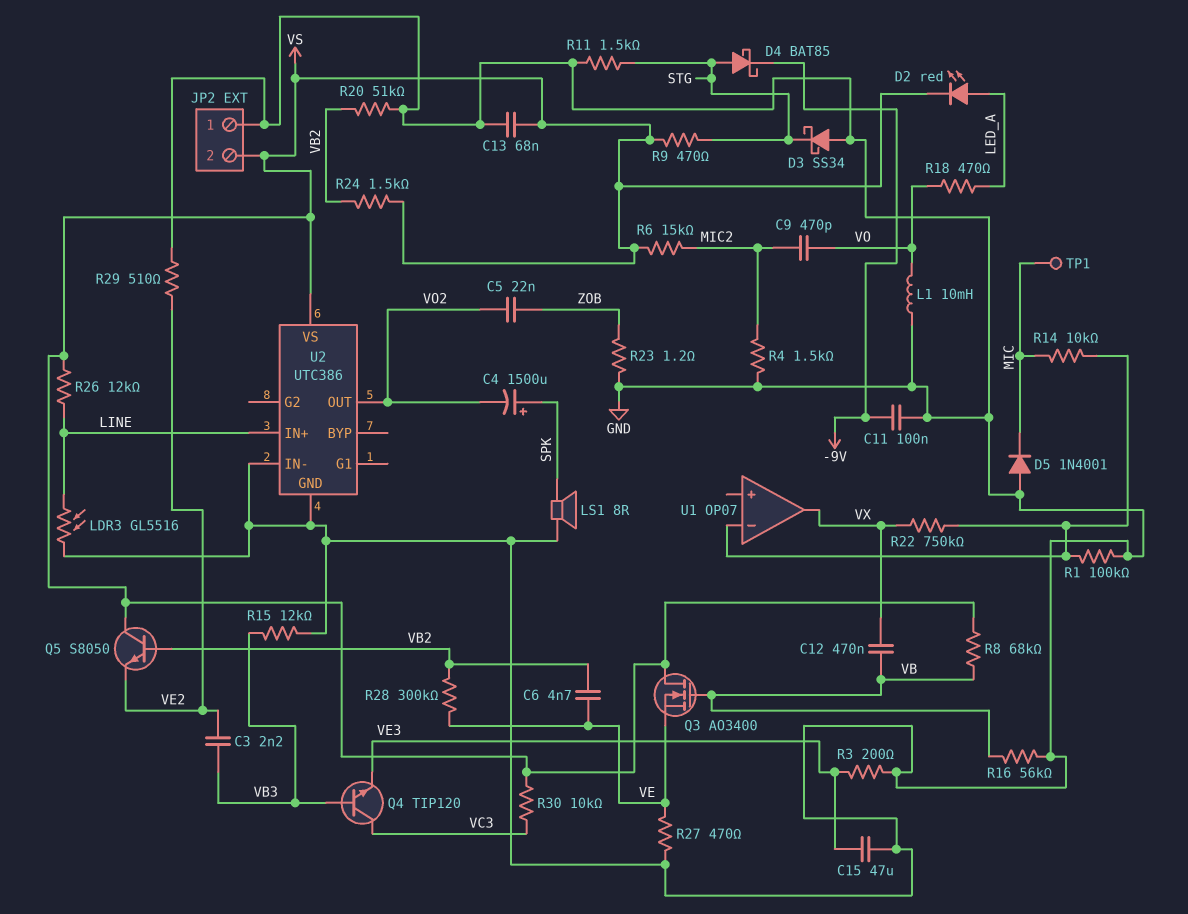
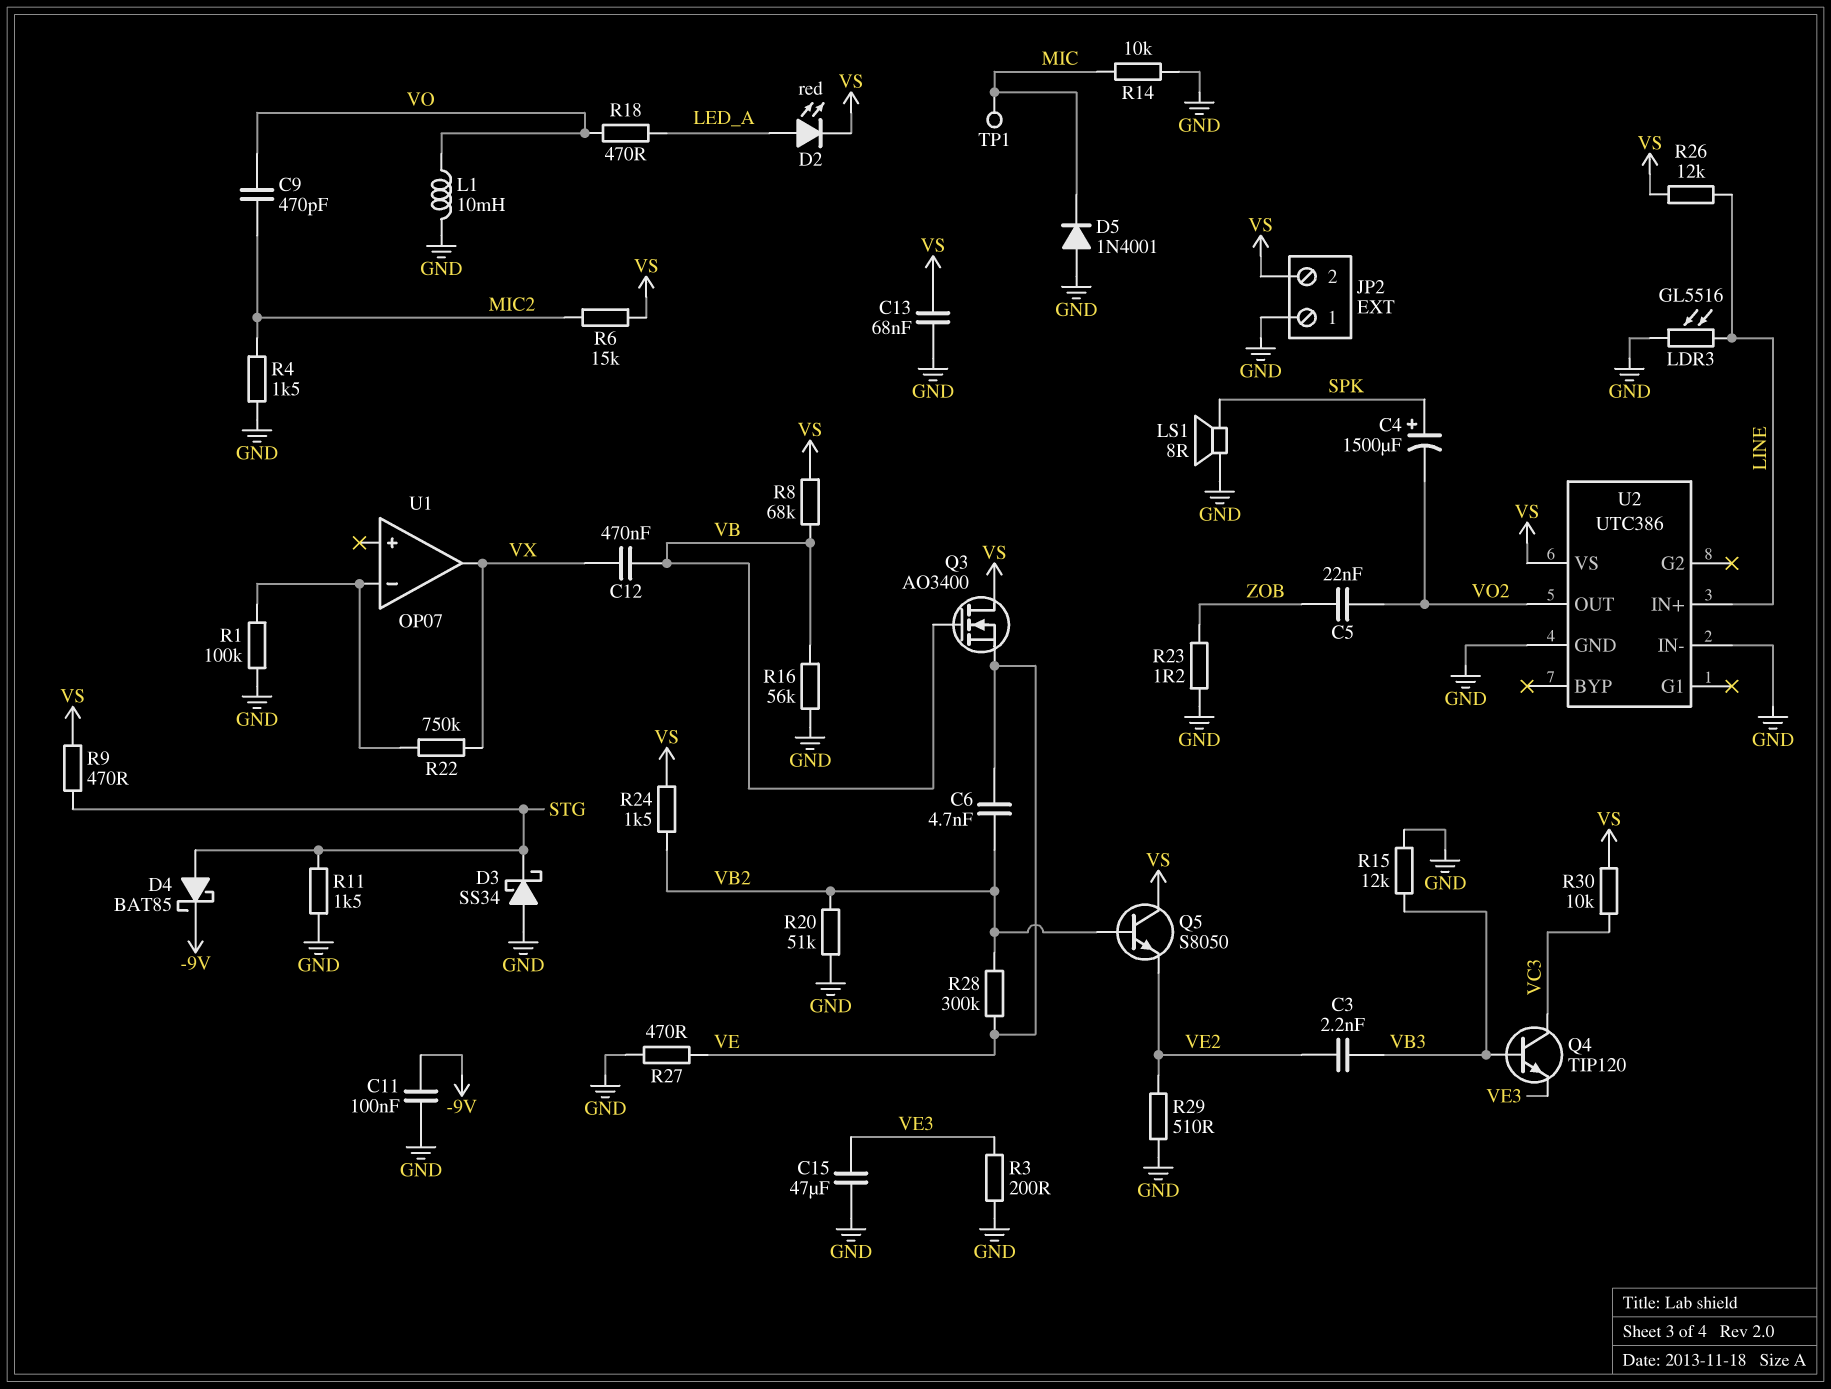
R14: 10k (MIC, U1/in-) -> 10k (GND, MIC)

